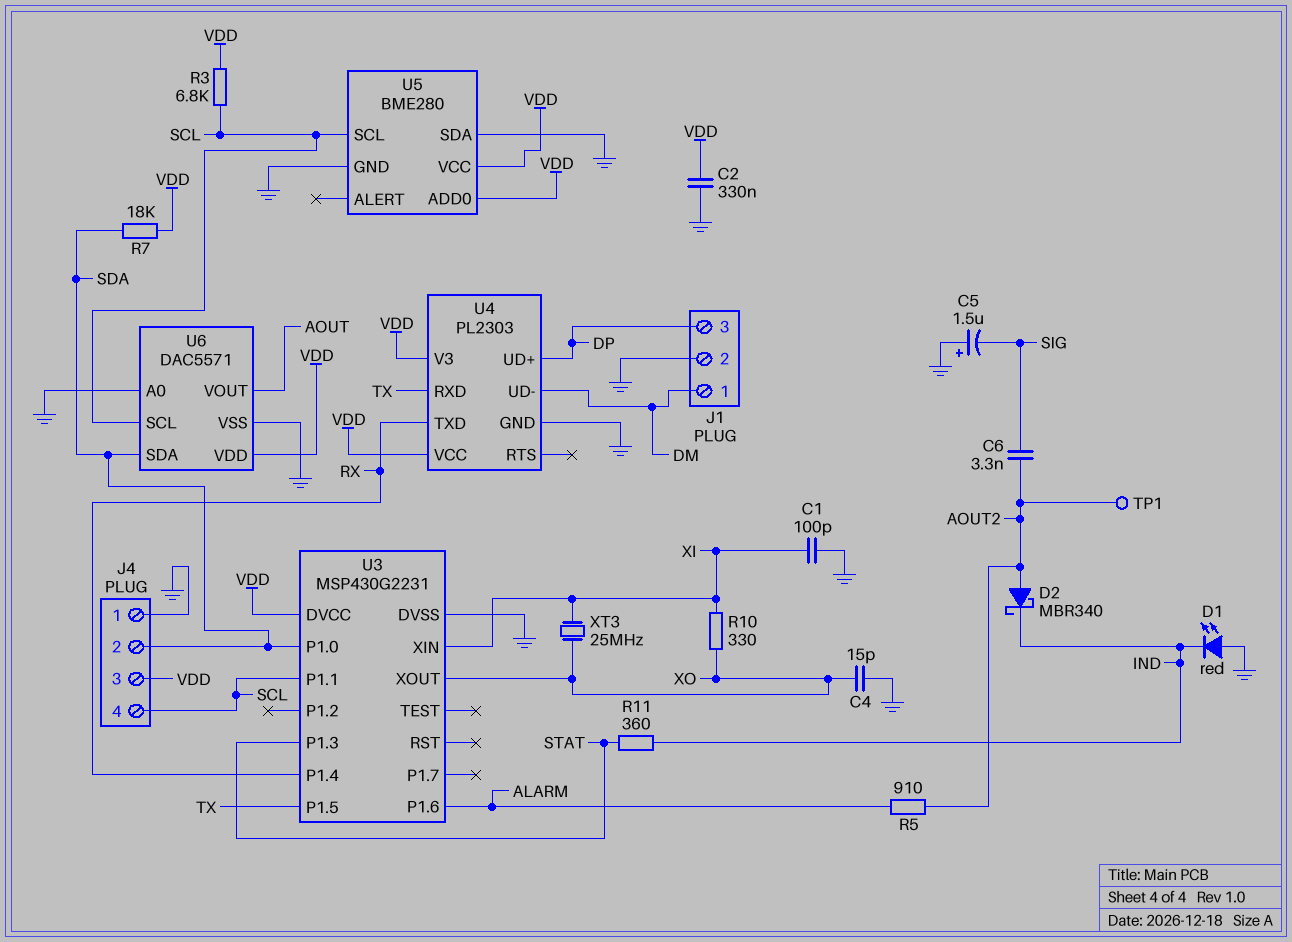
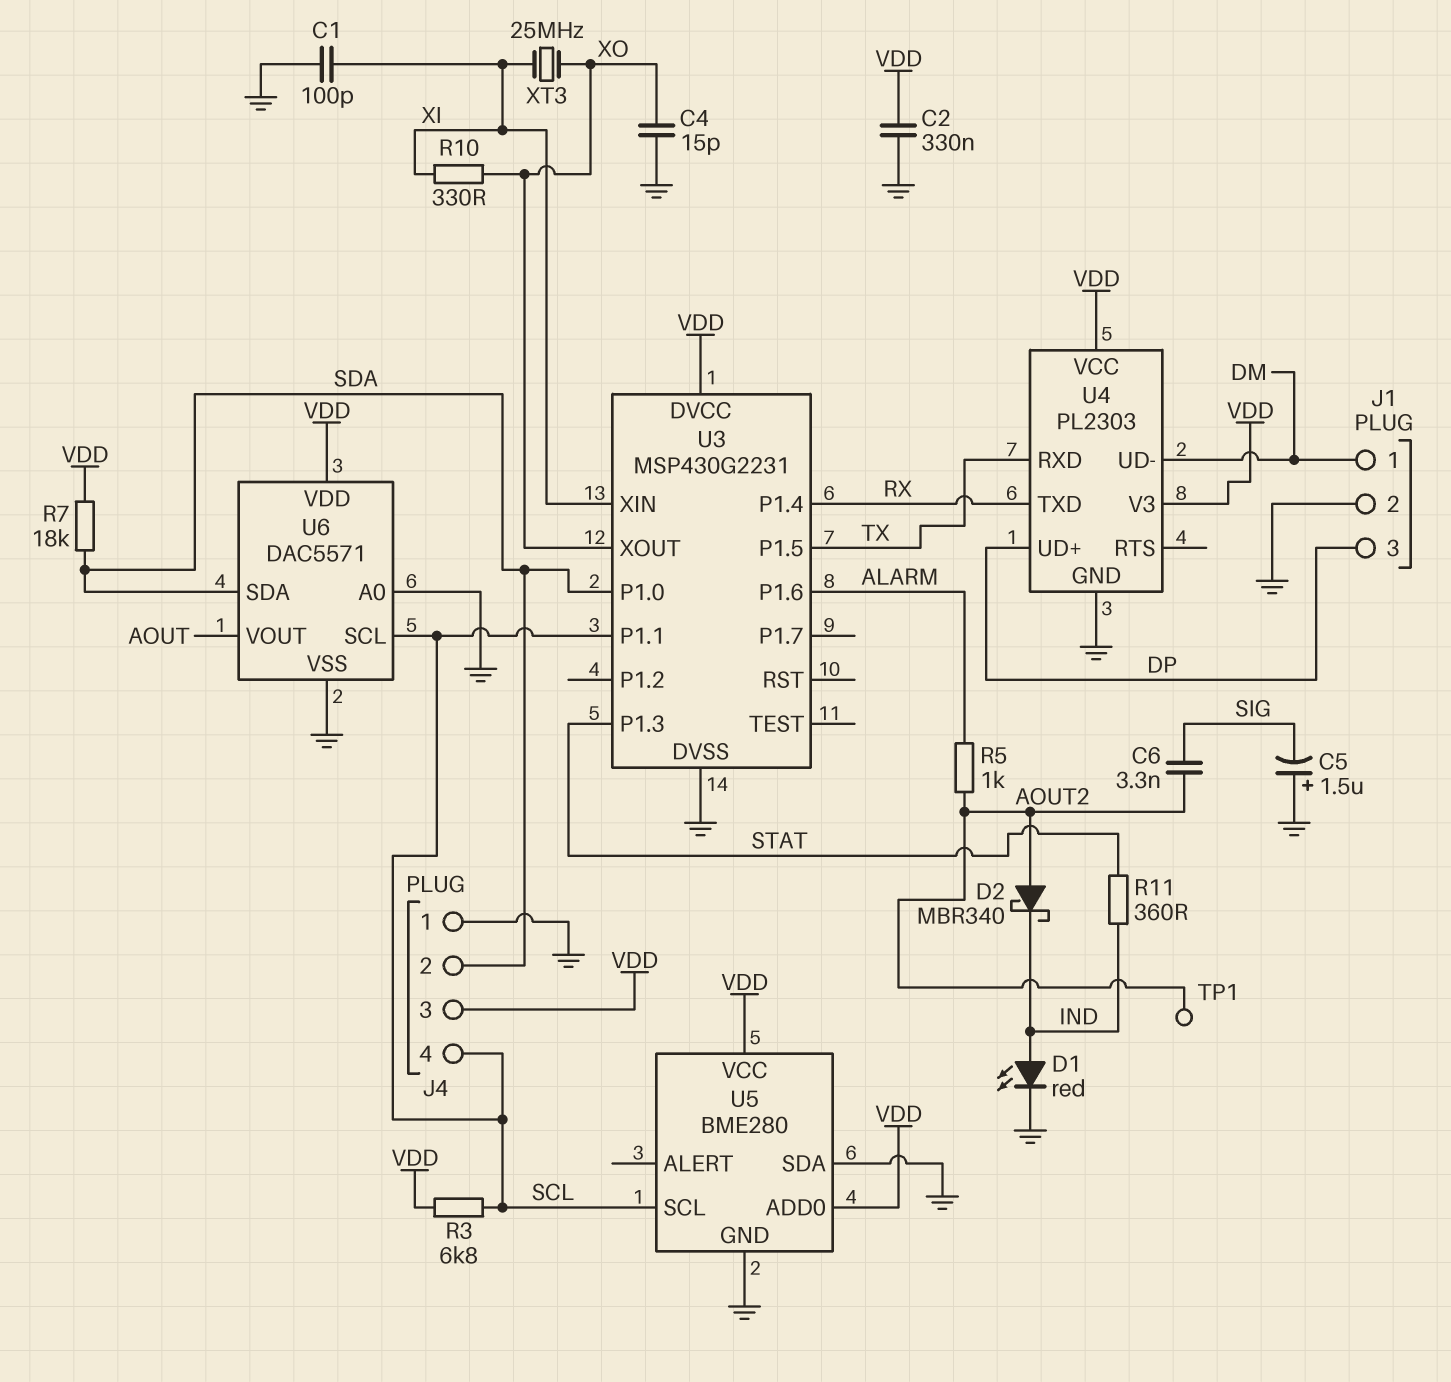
D1: LED red (A GND, K IND) -> LED red (A IND, K GND)
R5: 910 (ALARM, AOUT2) -> 1k (ALARM, AOUT2)

